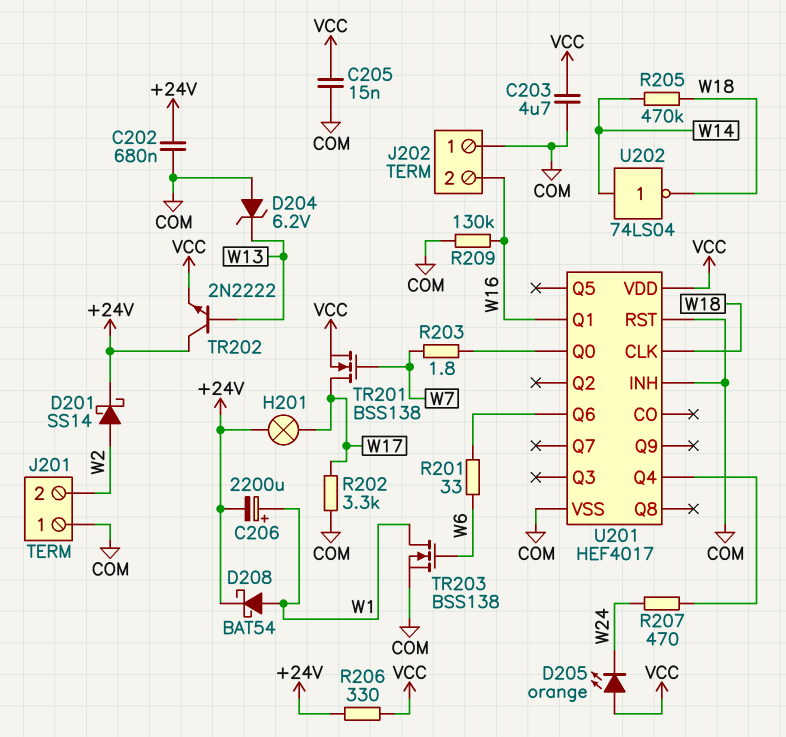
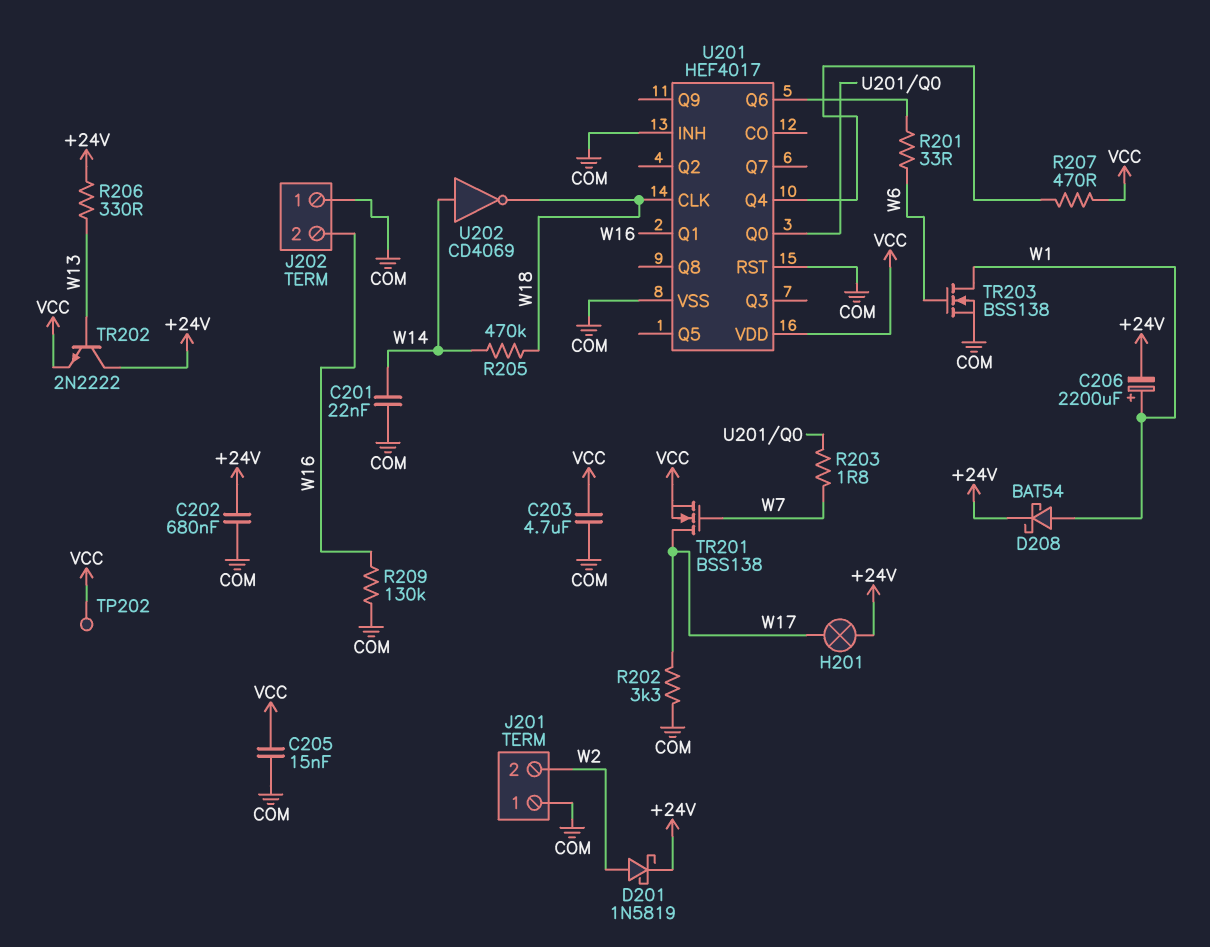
C201: none -> 22nF (COM, W14)
D201: schottky SS14 (A W2, K +24V) -> schottky 1N5819 (A W2, K +24V)
D204: zener 6.2V (A COM, K W13) -> none
D205: LED orange (A VCC, K W24) -> none
R206: 330 (+24V, VCC) -> 330 (+24V, W13)
R207: 470 (U201/Q4, W24) -> 470 (U201/Q4, VCC)
TP202: none -> test point (VCC)
U202: NOT 74LS04 (in W14, out W18) -> NOT CD4069 (in W14, out W18)

